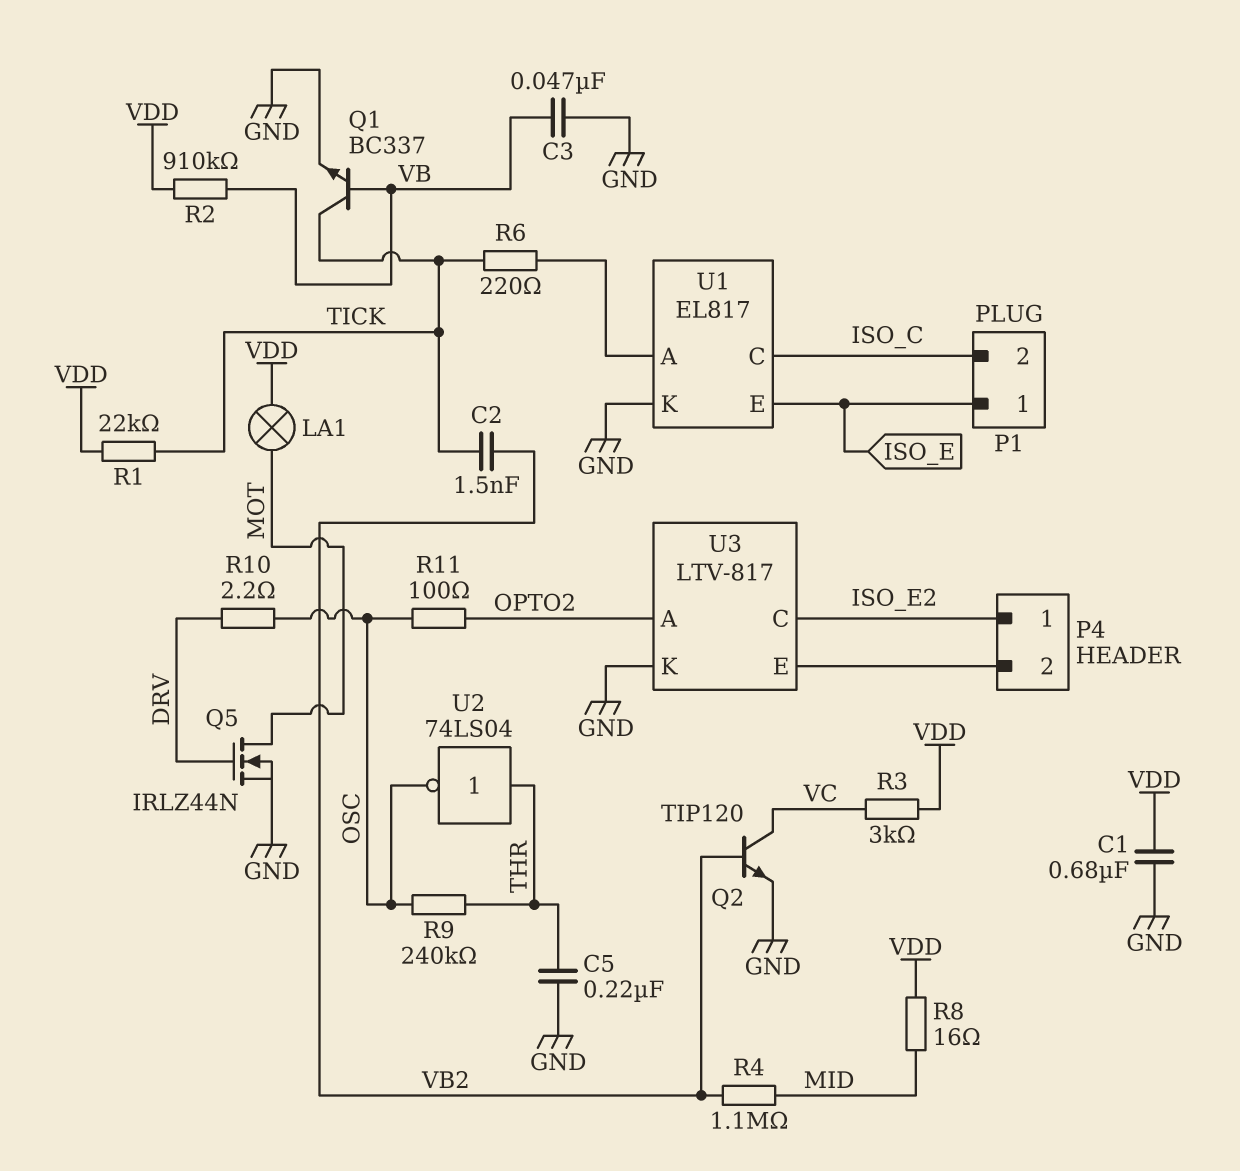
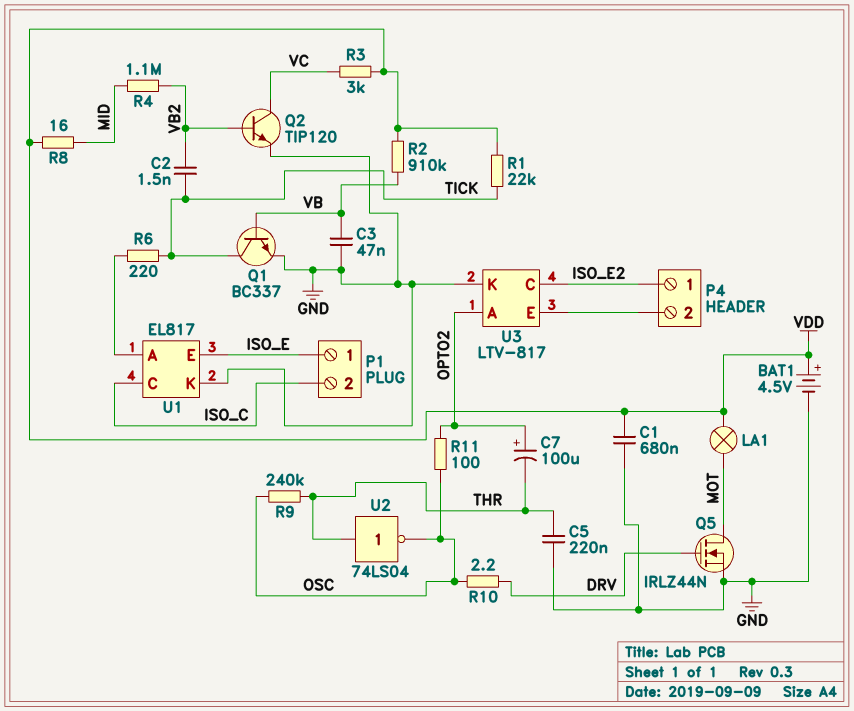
BAT1: none -> 4.5V (plus VDD, minus GND)
C7: none -> 100uF (plus OPTO2, minus THR)

